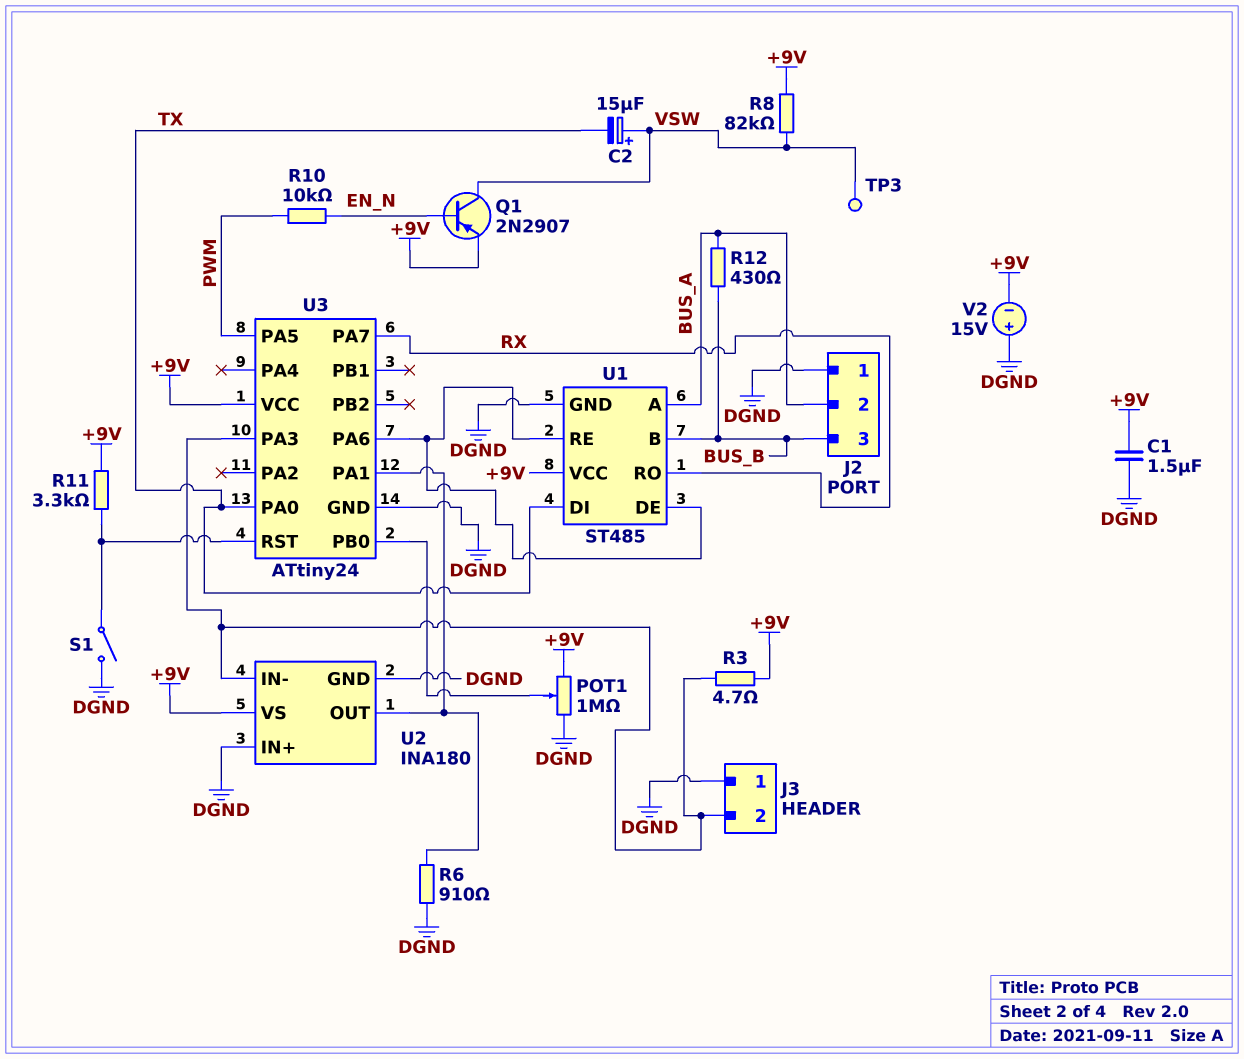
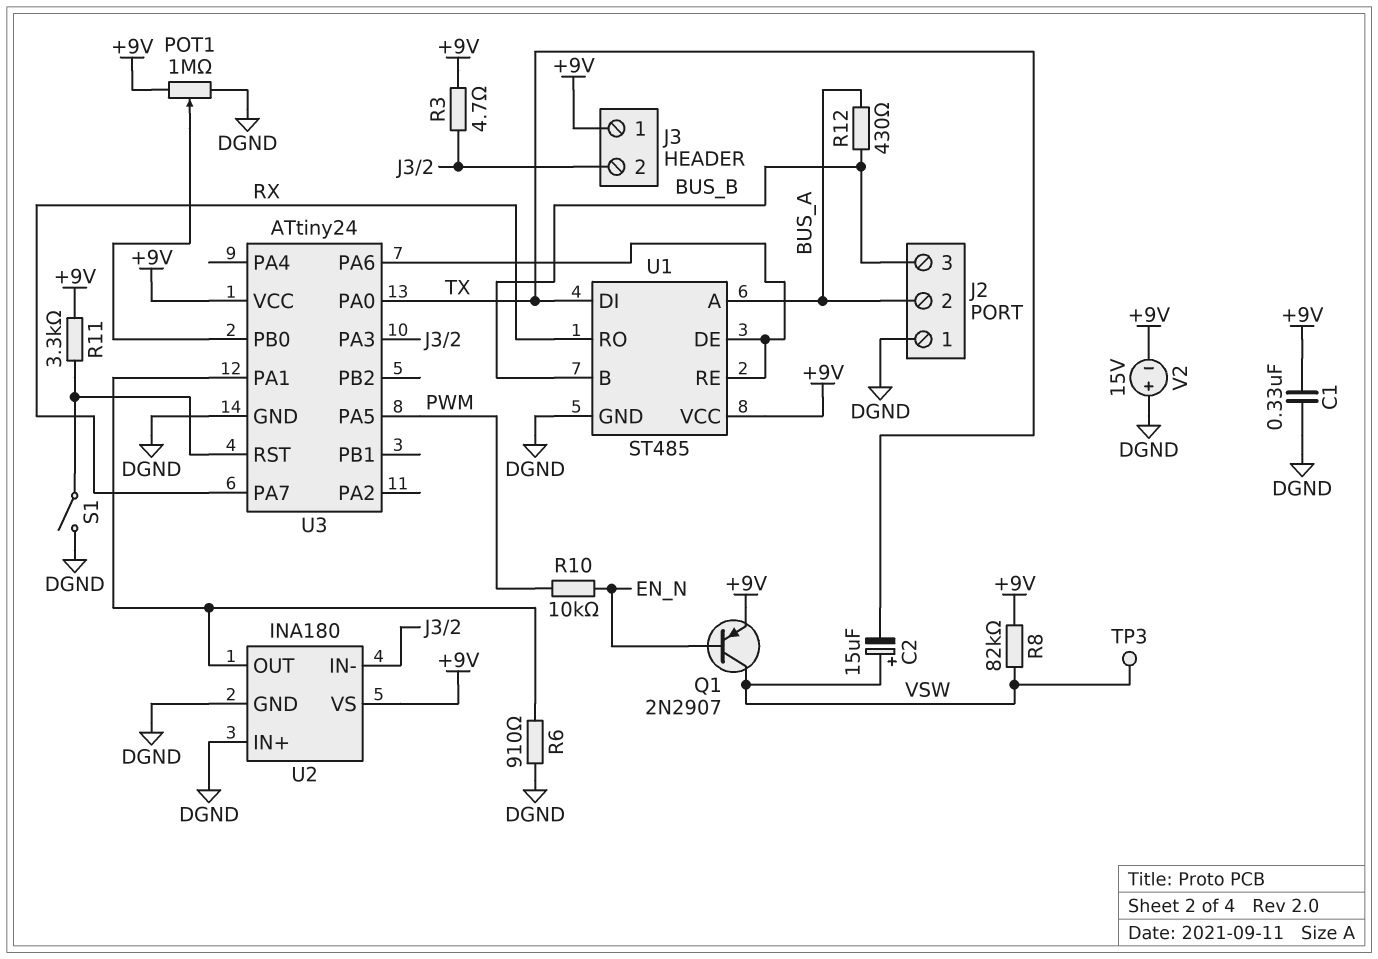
C1: 1.5uF (+9V, DGND) -> 330nF (+9V, DGND)
J3 pin 1: DGND -> +9V

